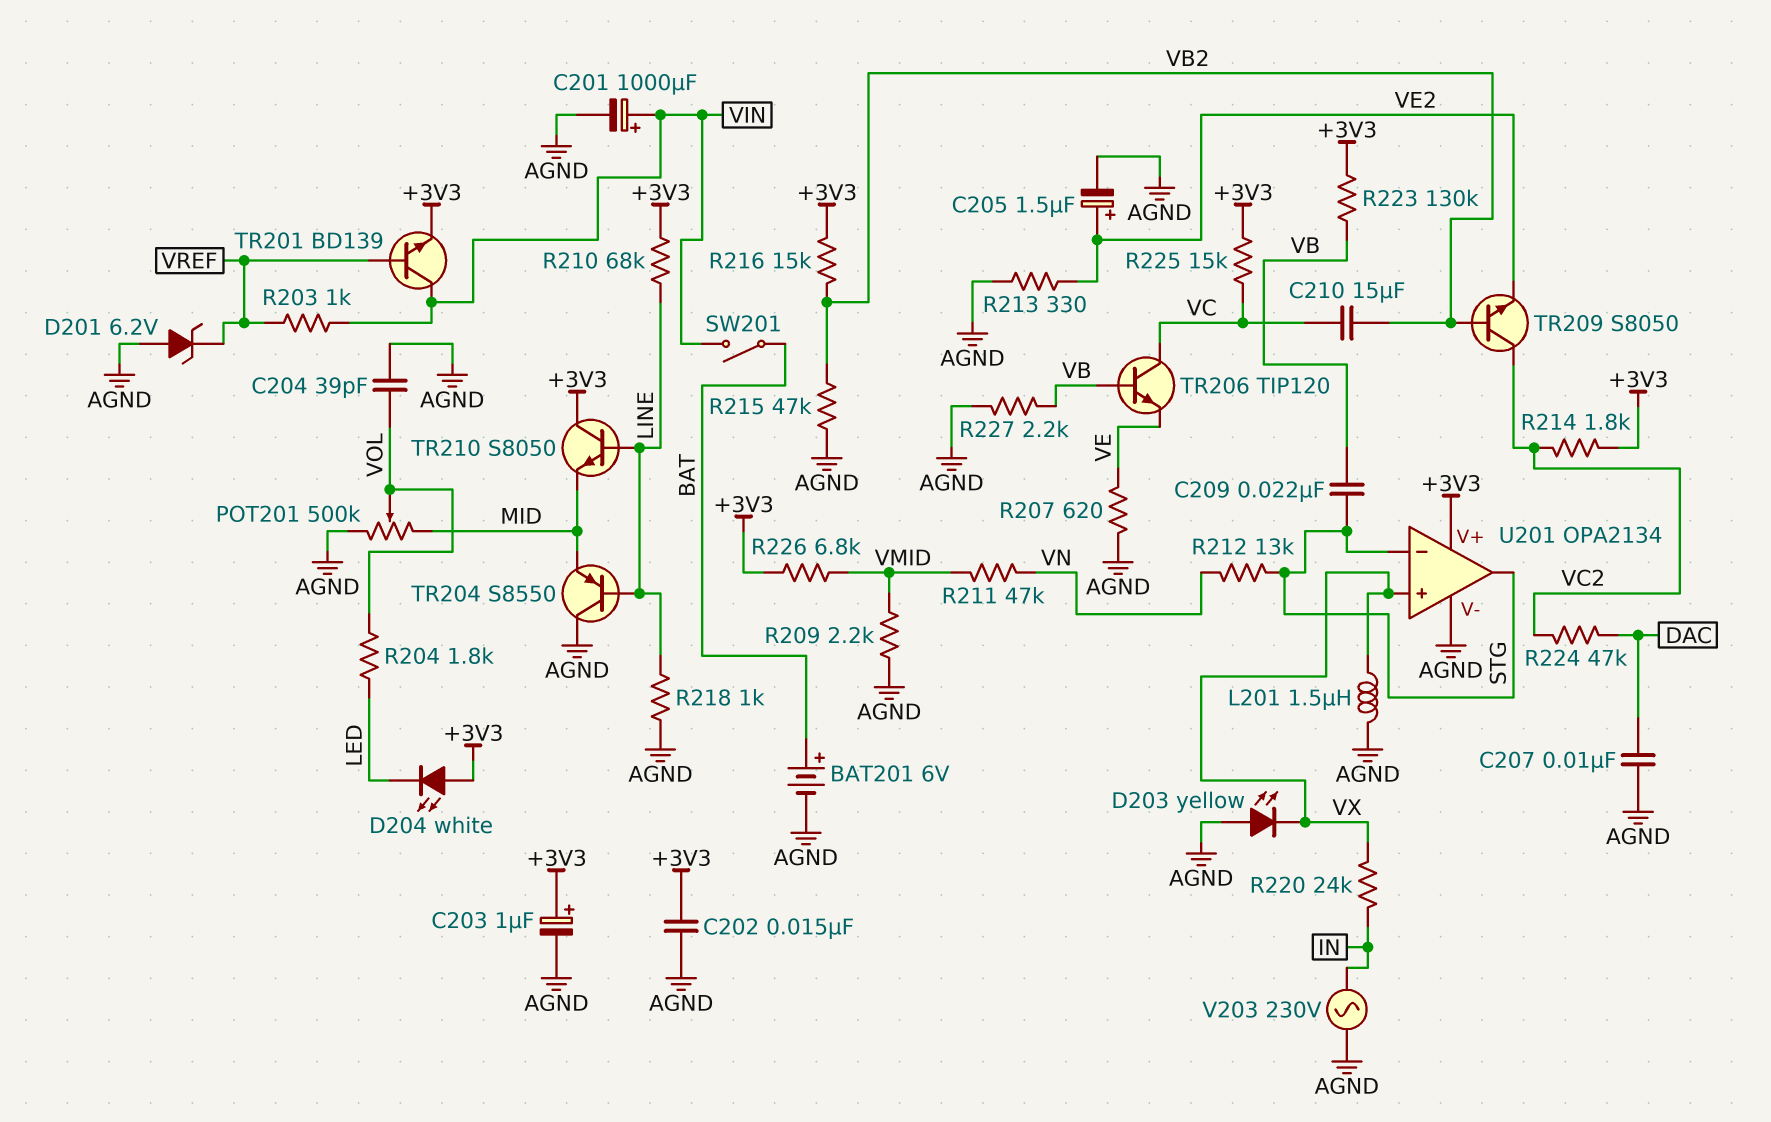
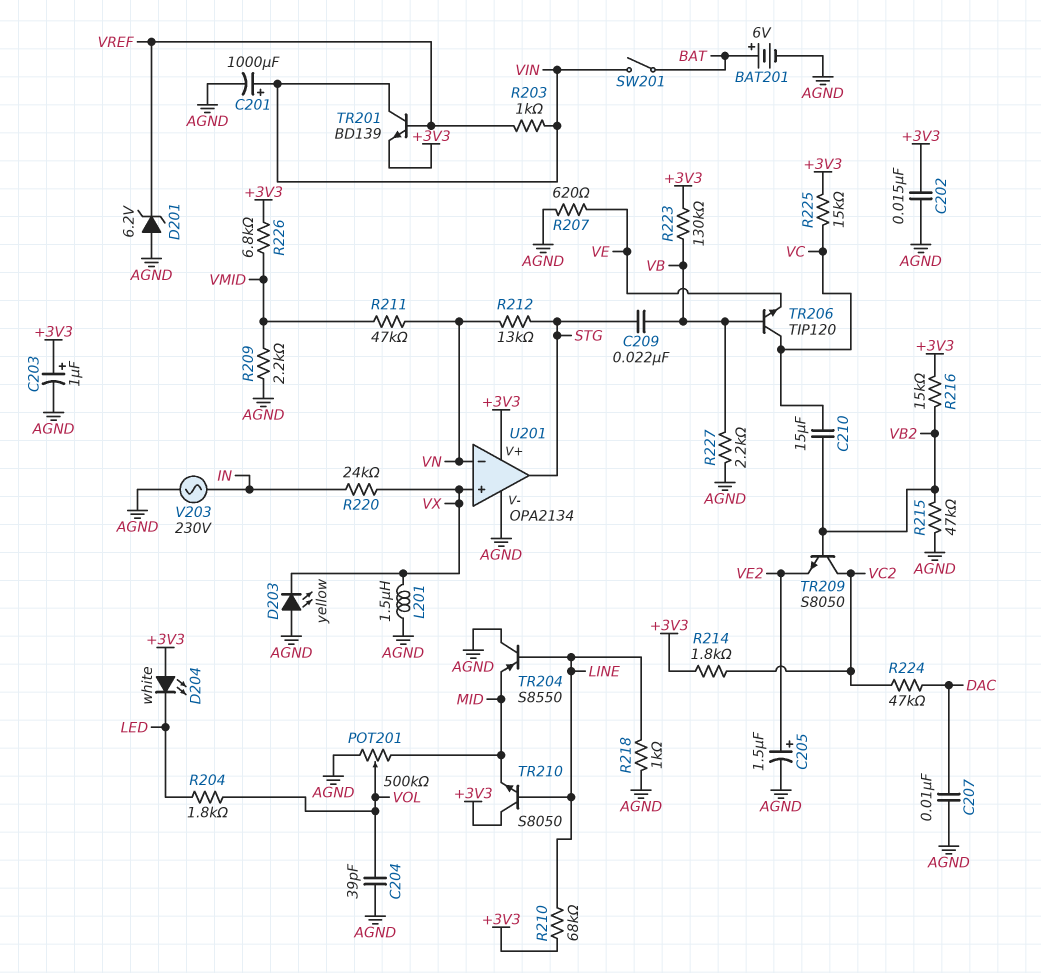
R213: 330 (AGND, VE2) -> none
U201 pin in-: STG -> VN

